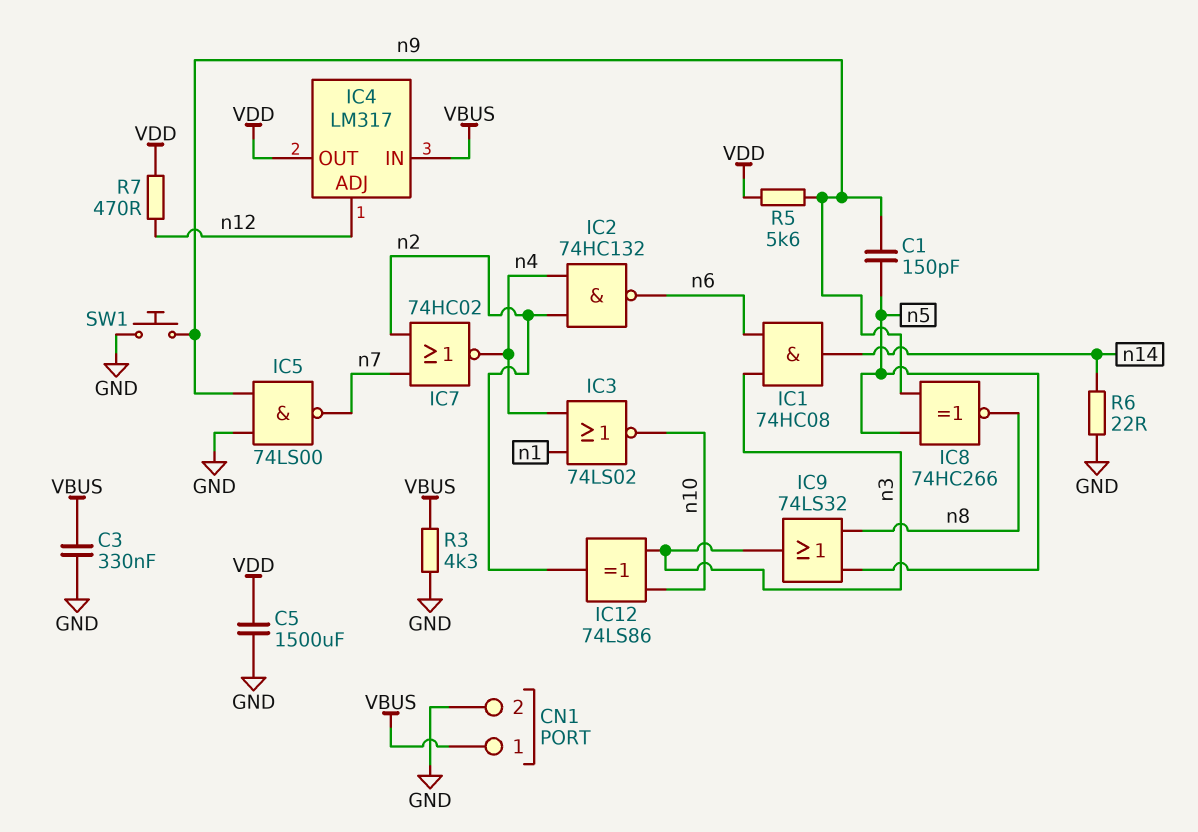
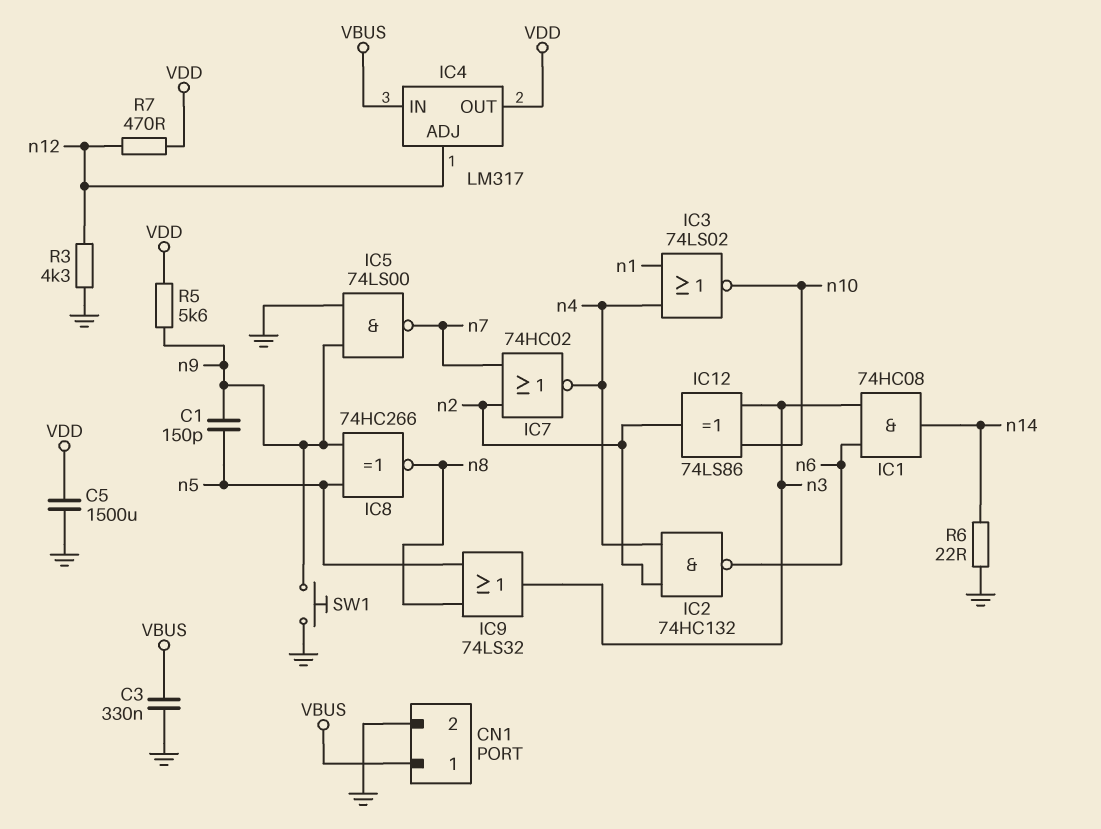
R3: 4.3k (GND, VBUS) -> 4.3k (GND, n12)

